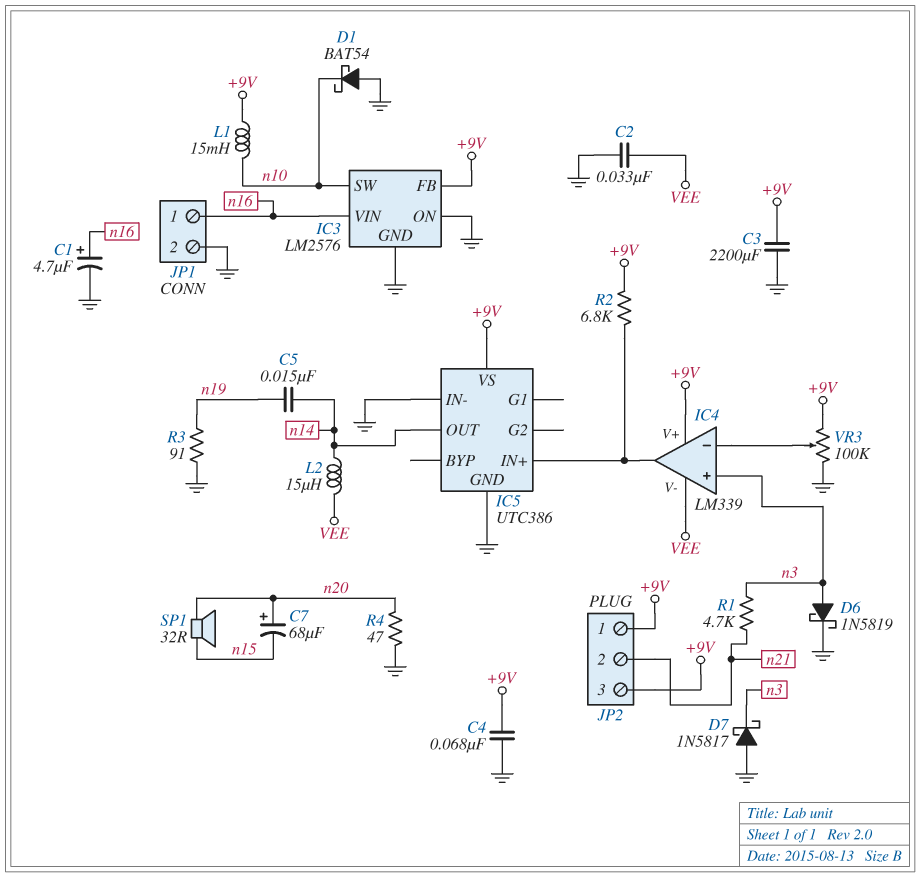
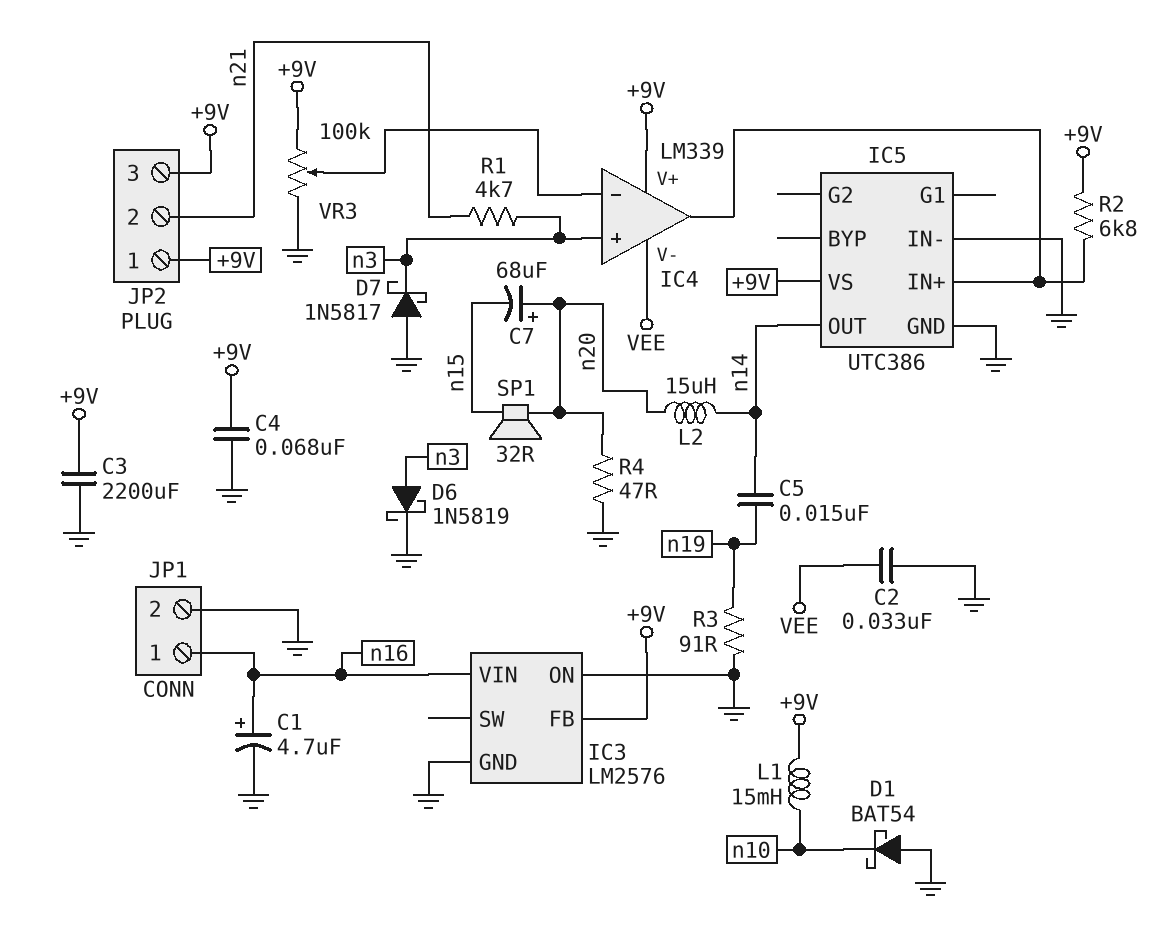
IC3 pin SW: n10 -> none
L2: 15uH (VEE, n14) -> 15uH (n14, n20)

